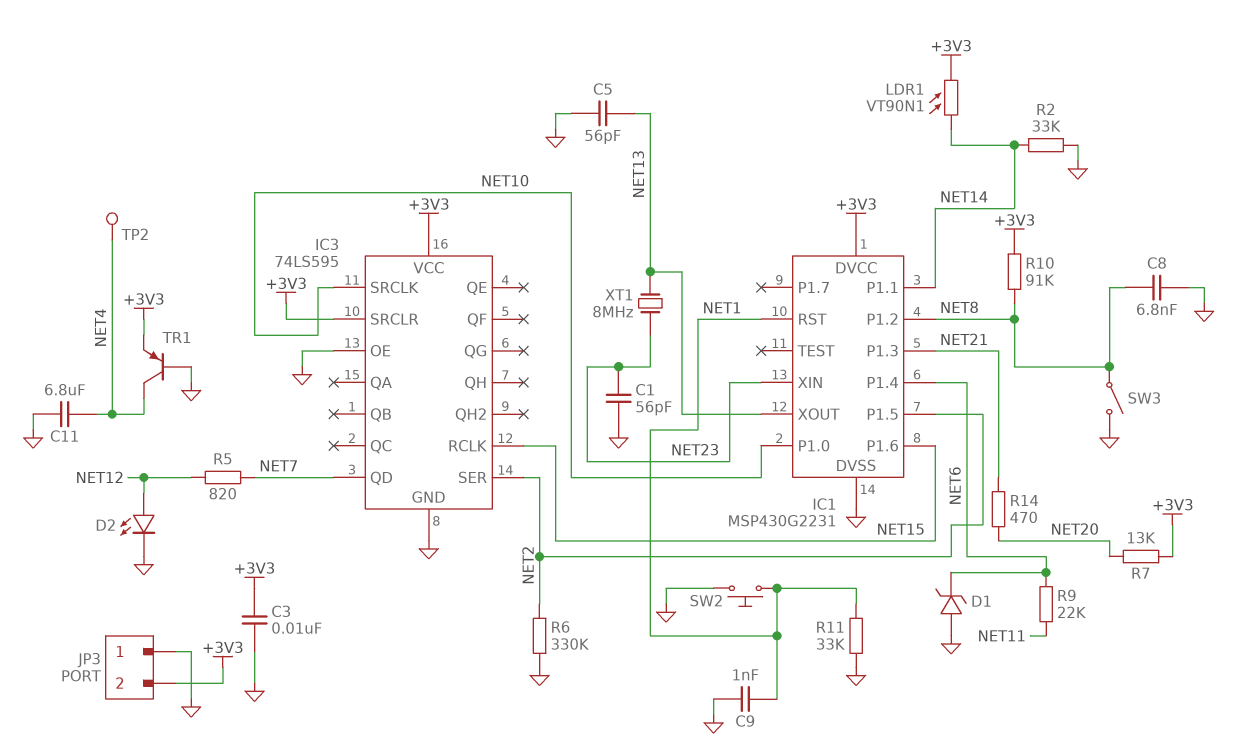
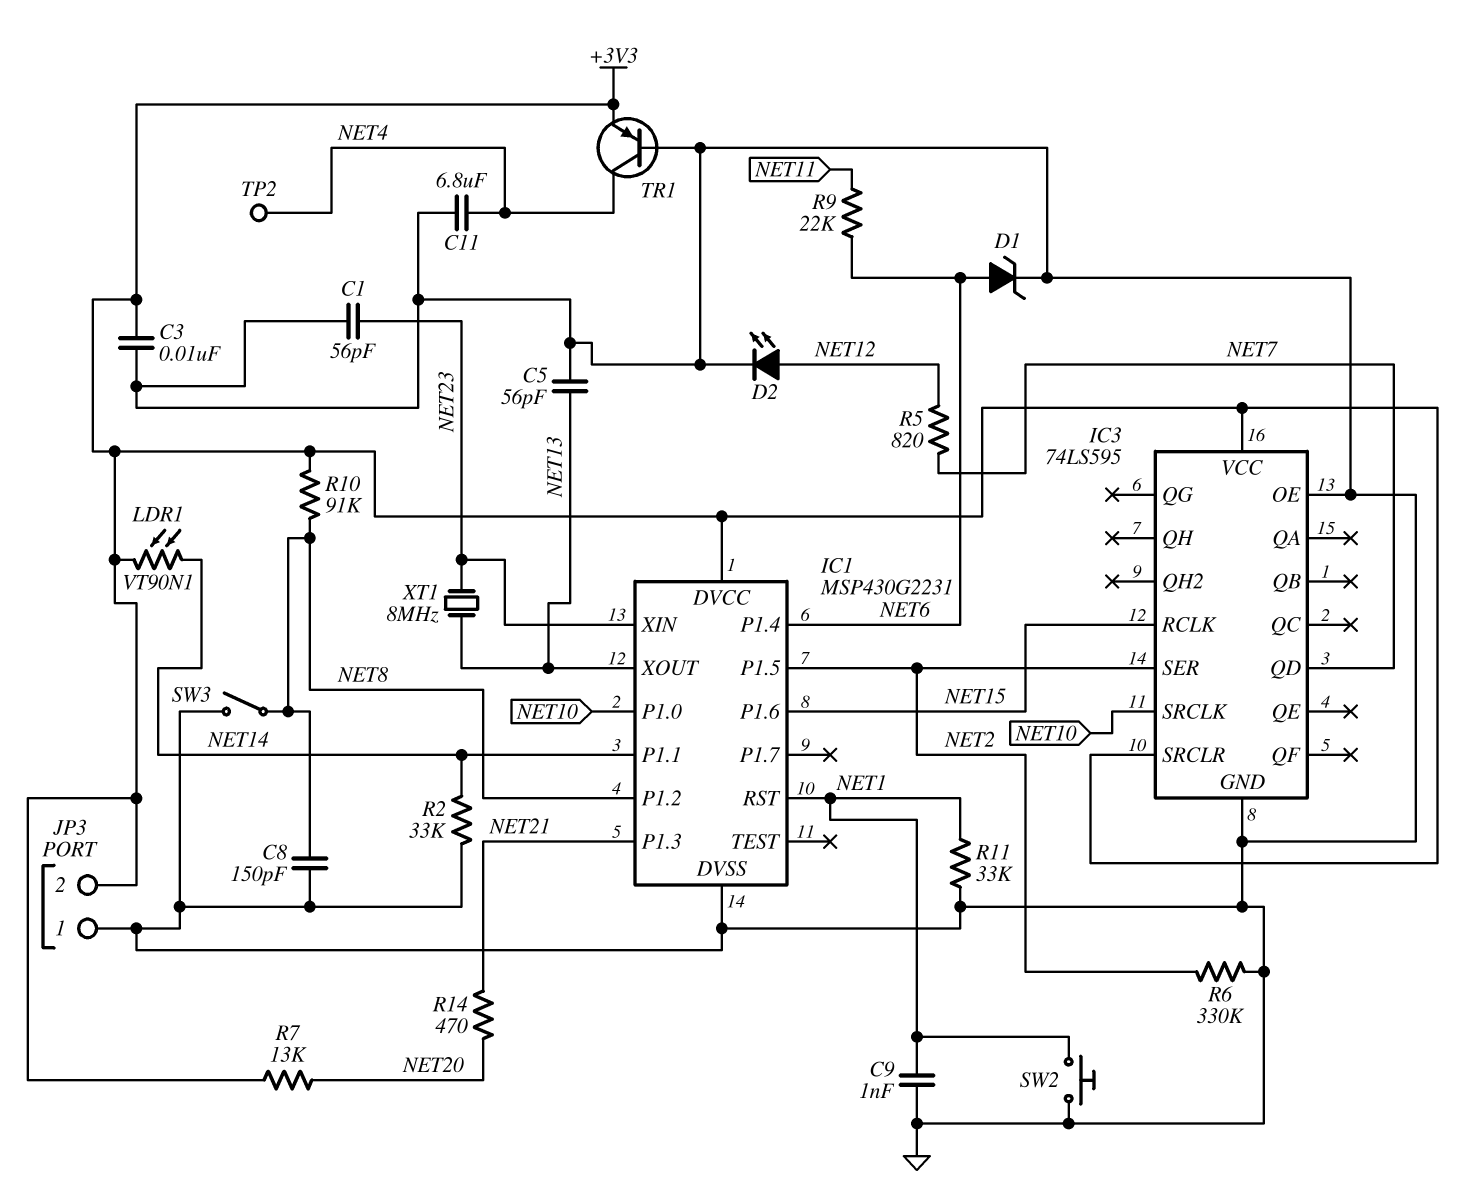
C8: 6.8nF (GND, NET8) -> 150pF (GND, NET8)
D1: zener (A GND, K NET6) -> zener (A NET6, K GND)

